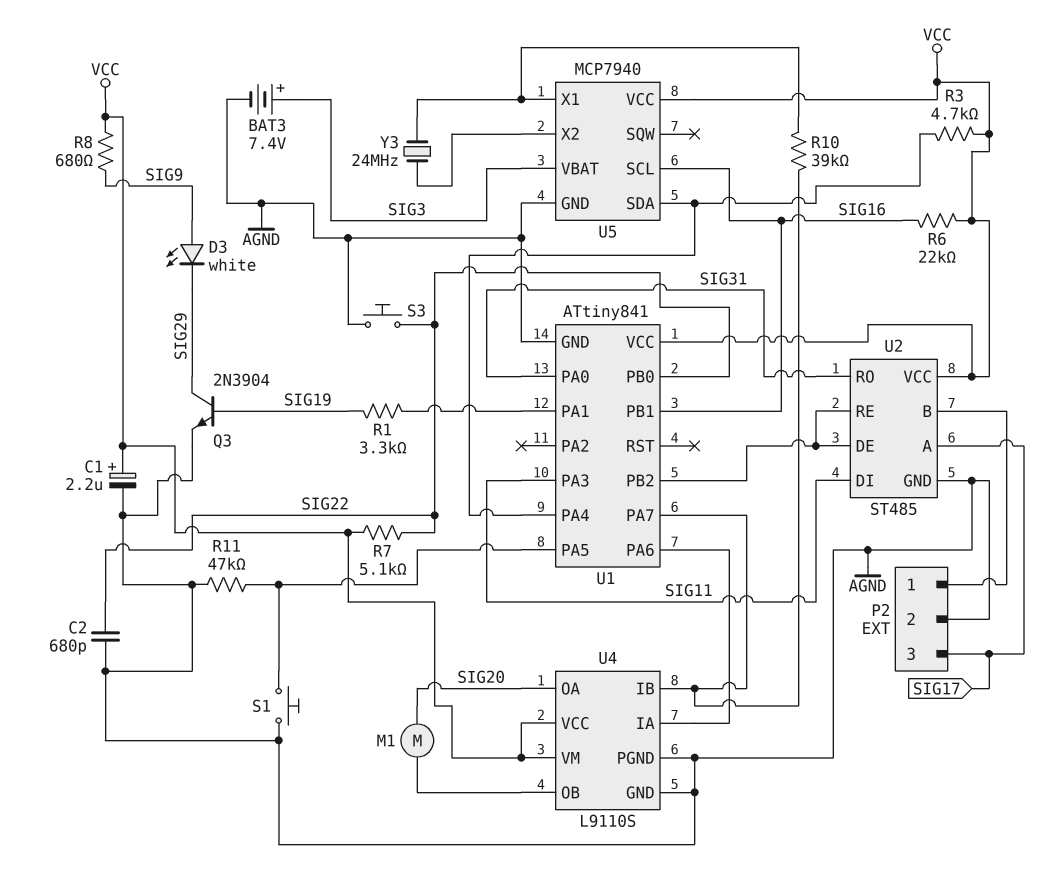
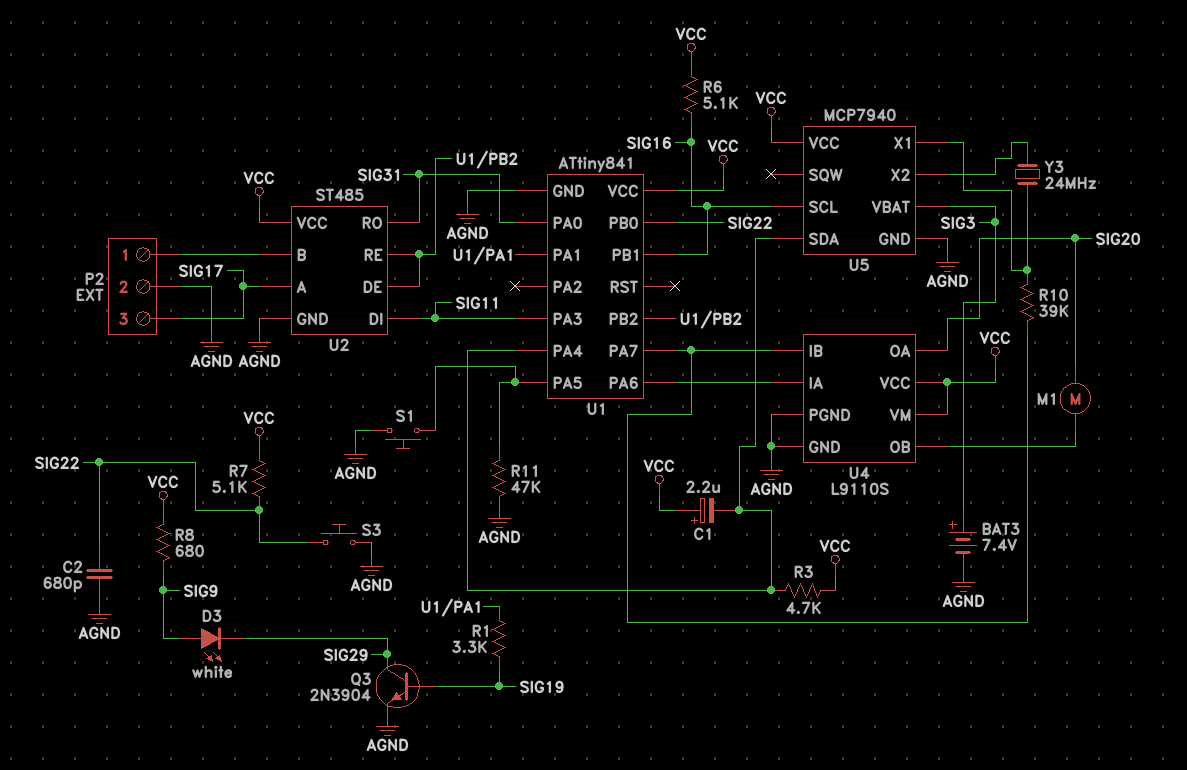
C1: 2.2uF (plus VCC, minus AGND) -> 2.2uF (plus VCC, minus U1/PA4)
R6: 22k (SIG16, VCC) -> 5.1k (SIG16, VCC)

